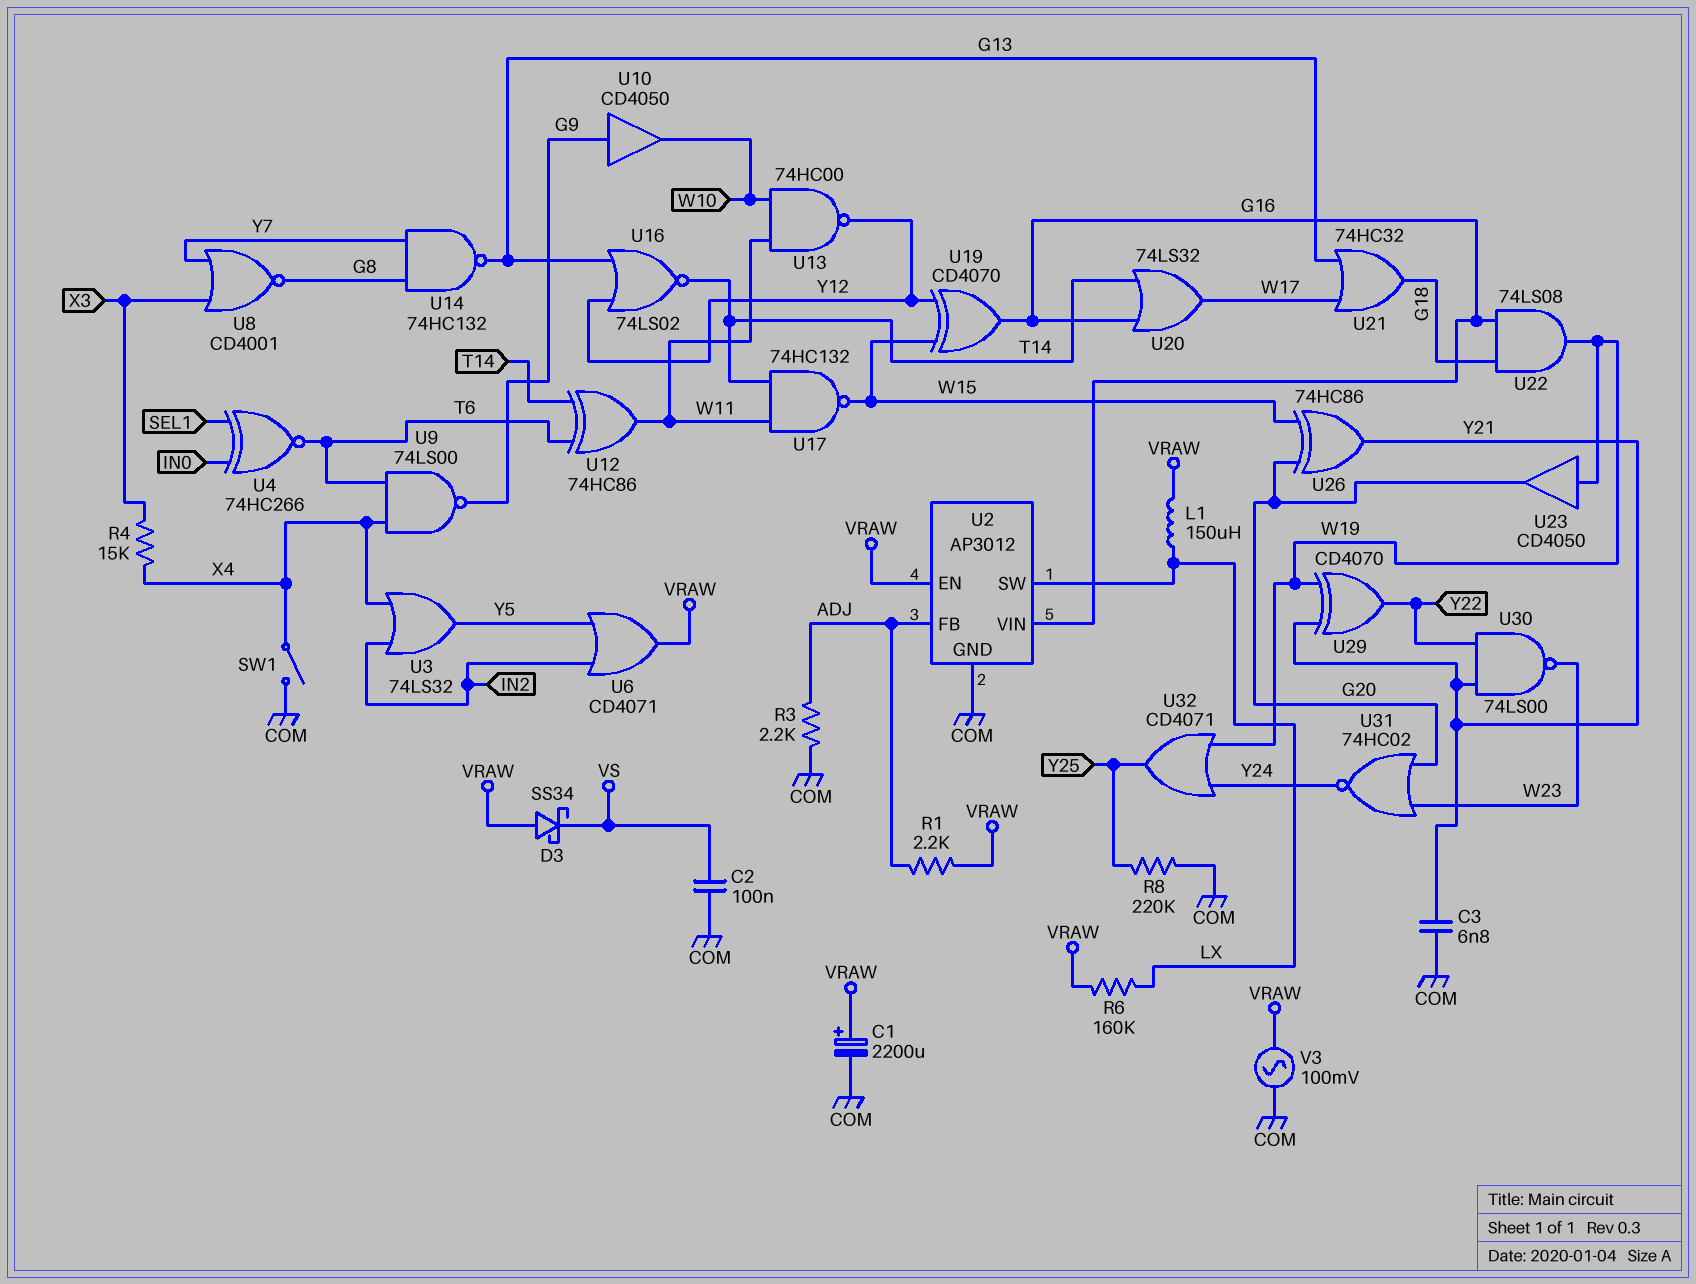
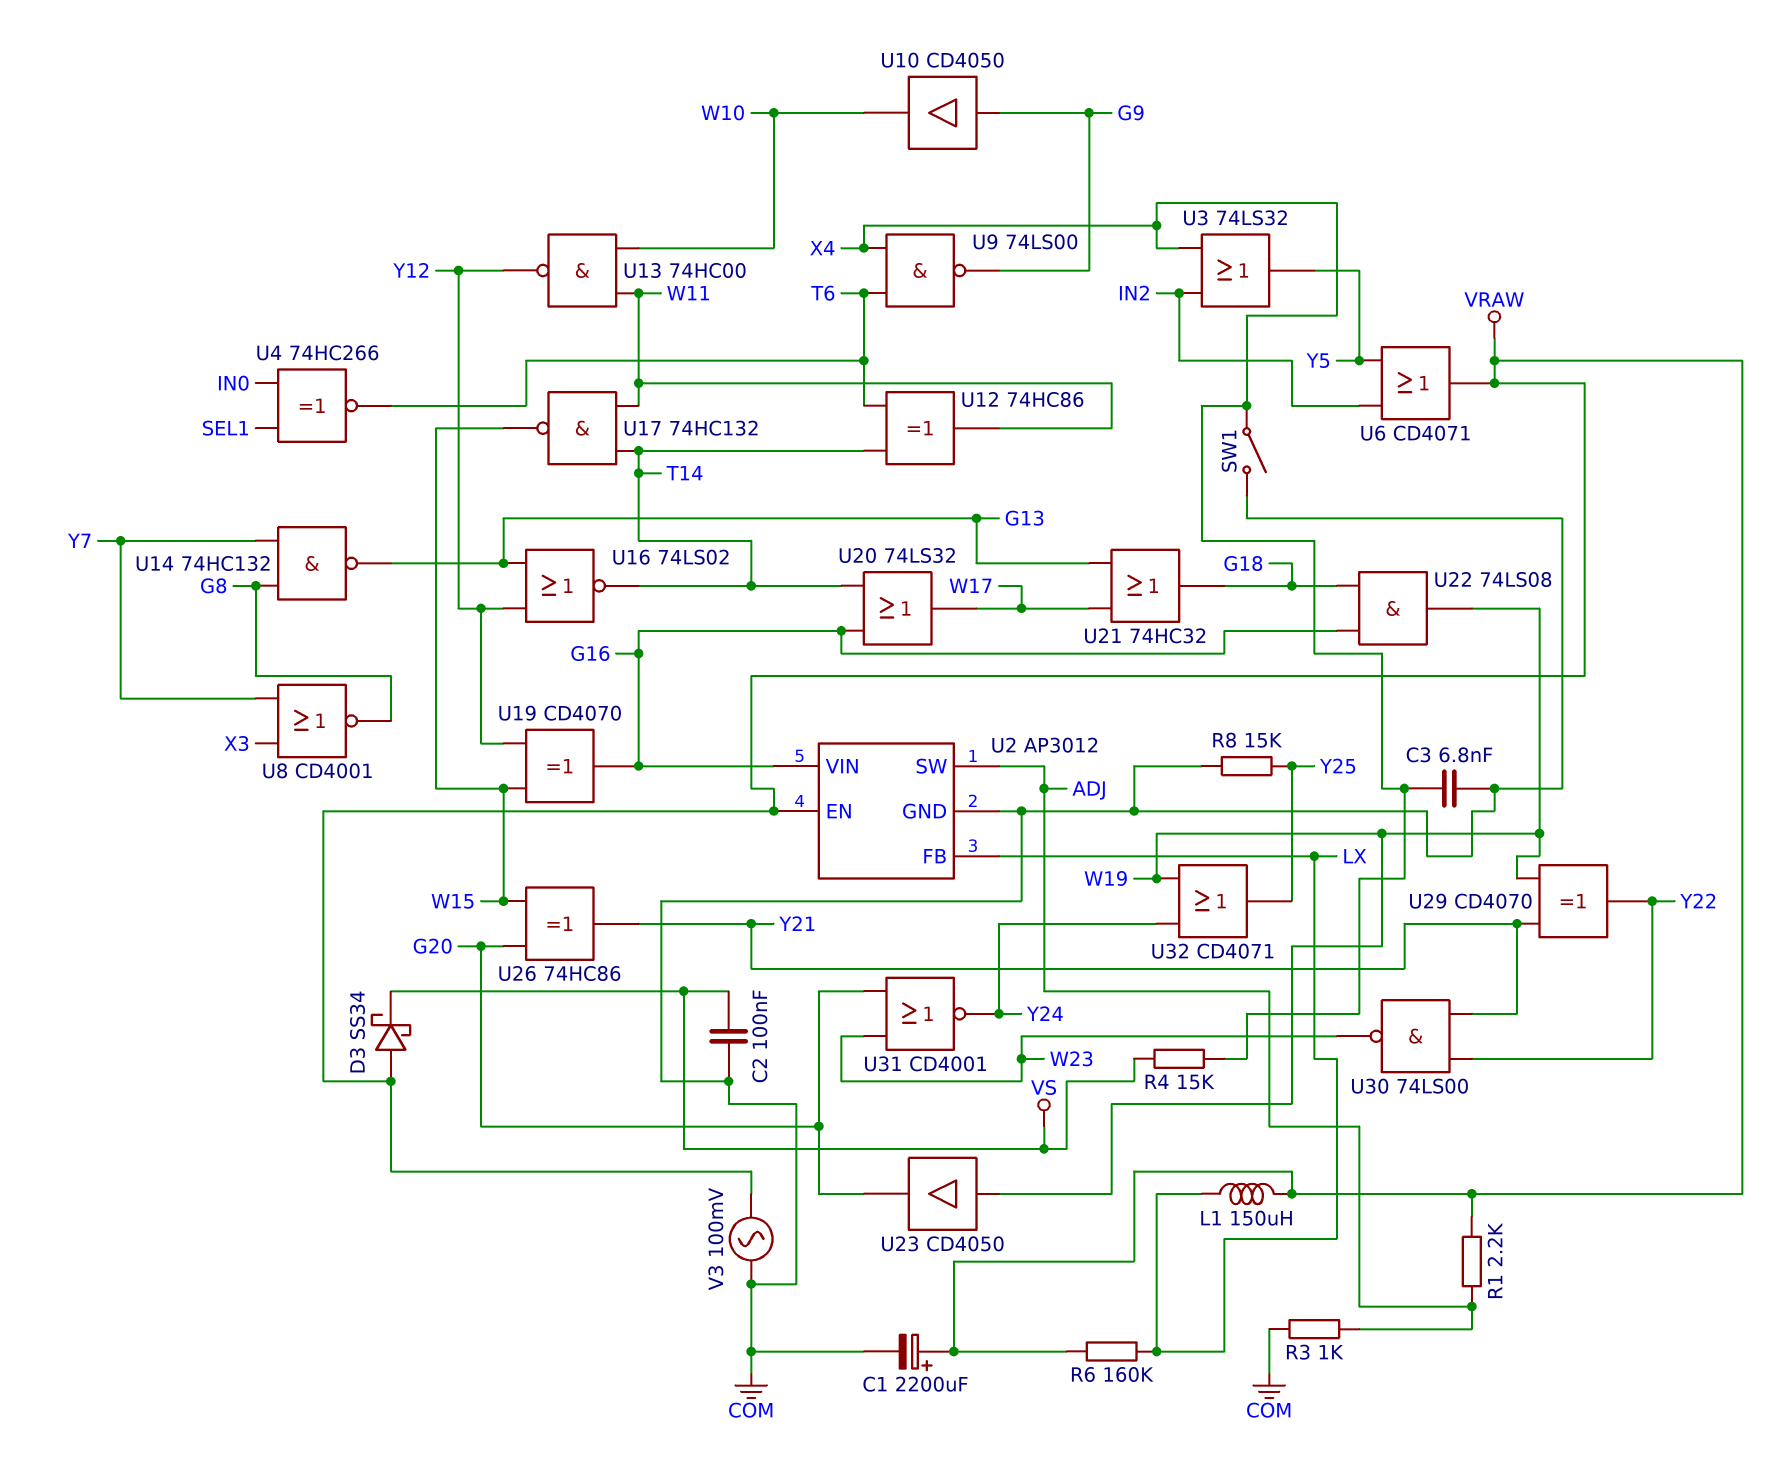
C3: 6.8nF (COM, Y21) -> 6.8nF (COM, X4)
R3: 2.2k (ADJ, COM) -> 1k (ADJ, COM)
R4: 15k (X3, X4) -> 15k (VS, X4)
R8: 220k (COM, Y25) -> 15k (COM, Y25)
U2 pin FB: ADJ -> LX
U2 pin SW: LX -> ADJ
U31: NOR 74HC02 (in G20, in W23, out Y24) -> NOR CD4001 (in G20, in W23, out Y24)

